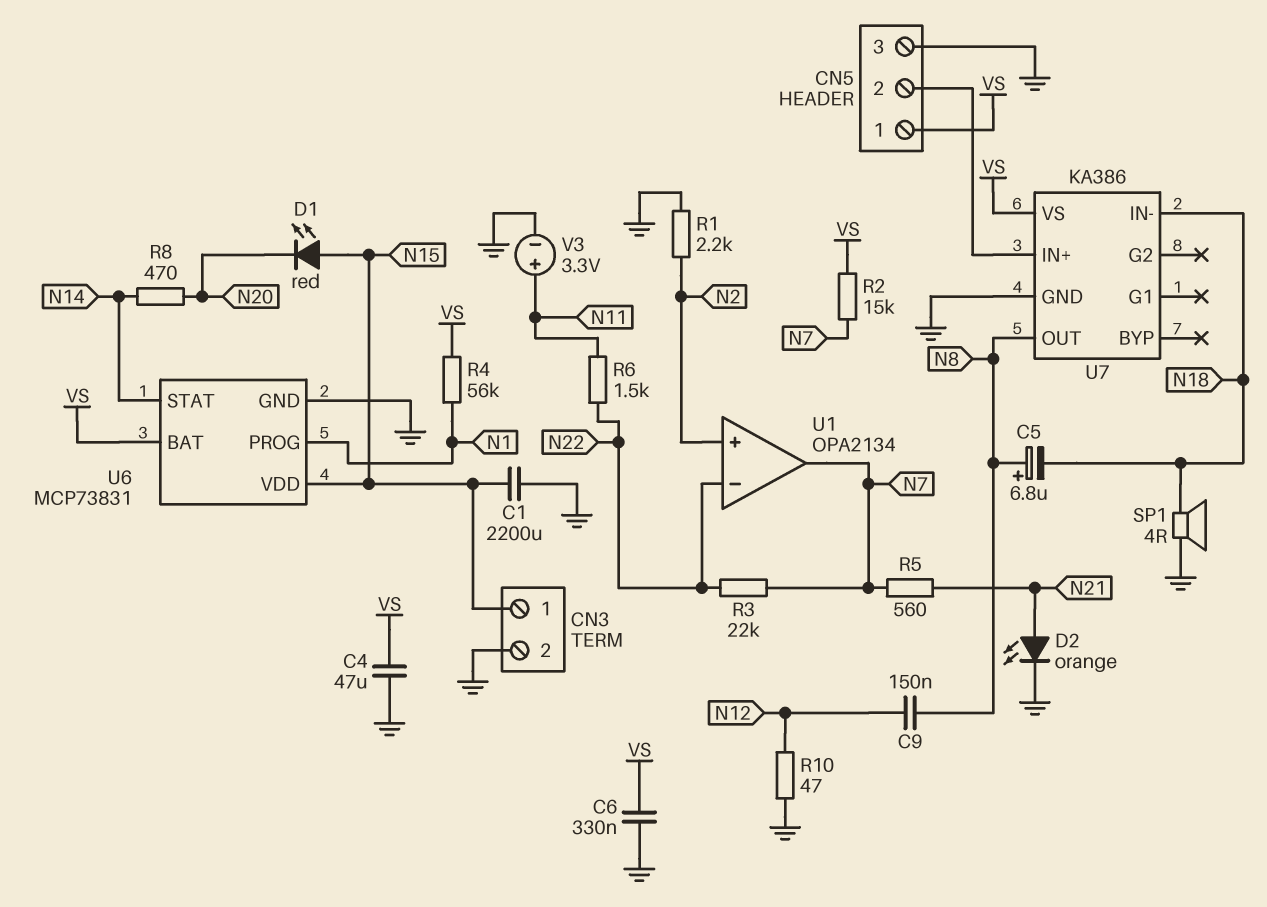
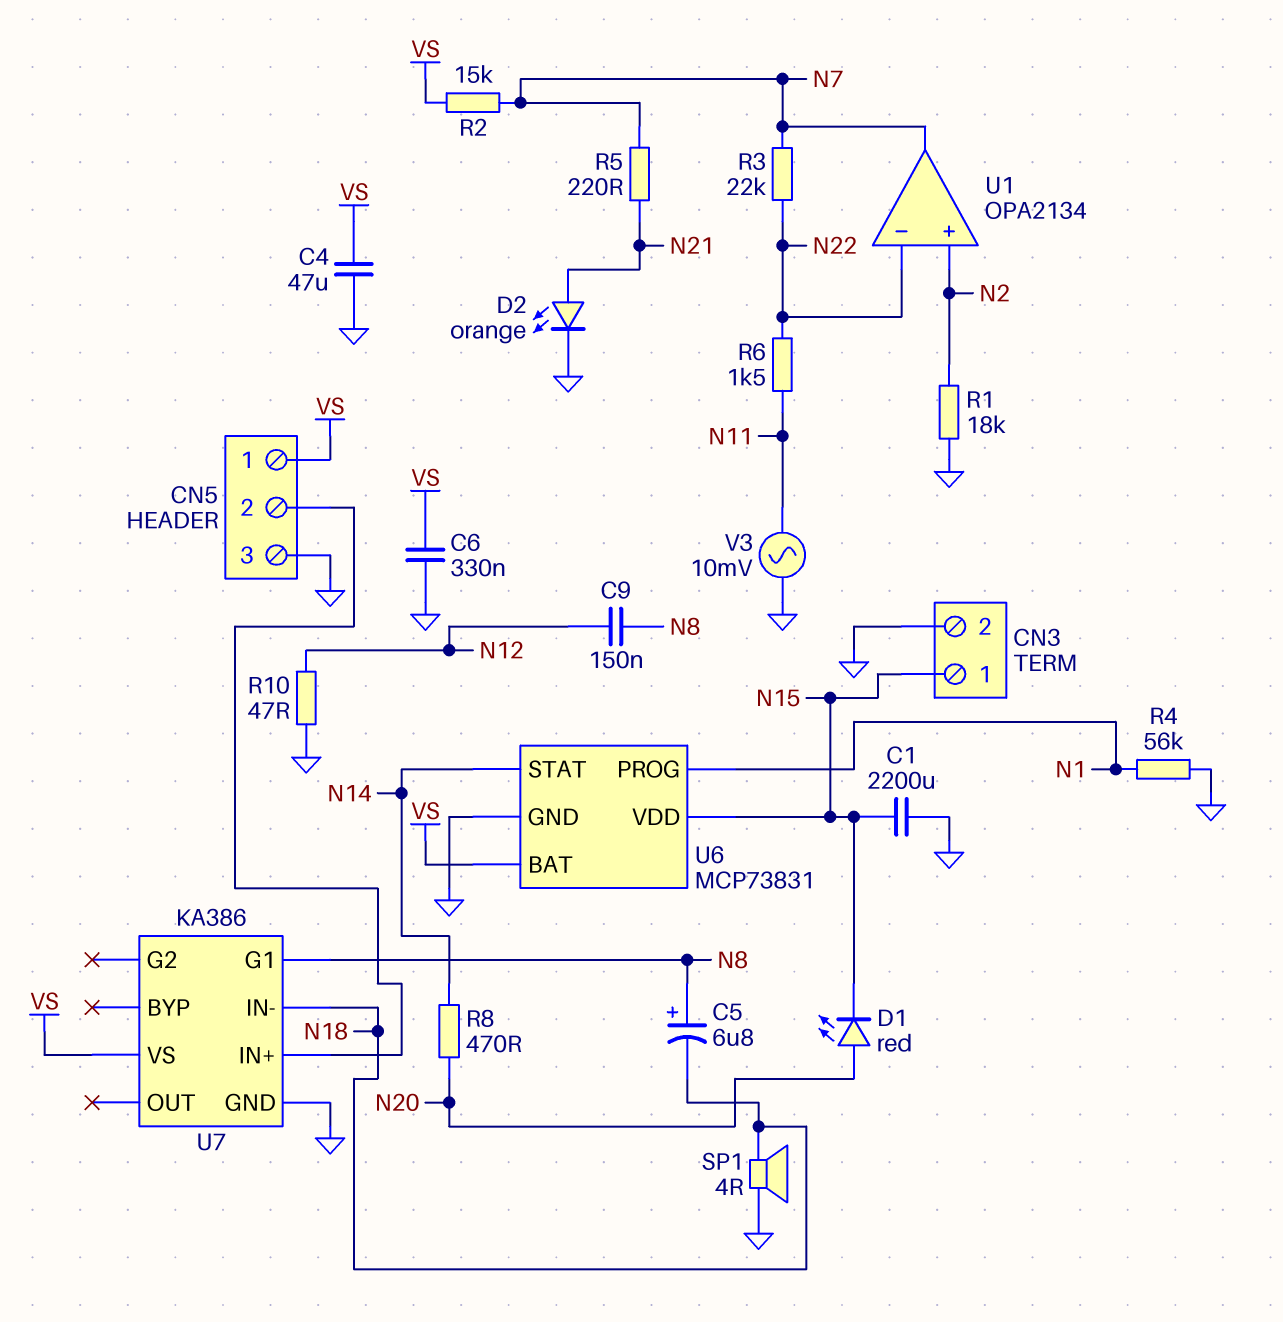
D1: LED red (A N15, K N20) -> LED red (A N20, K N15)
R1: 2.2k (GND, N2) -> 18k (GND, N2)
R4: 56k (N1, VS) -> 56k (GND, N1)
R5: 560 (N7, N21) -> 220 (N7, N21)
U7 pin G1: none -> N8
U7 pin OUT: N8 -> none
V3: 3.3V (plus N11, minus GND) -> AC 10mV (GND, N11)

